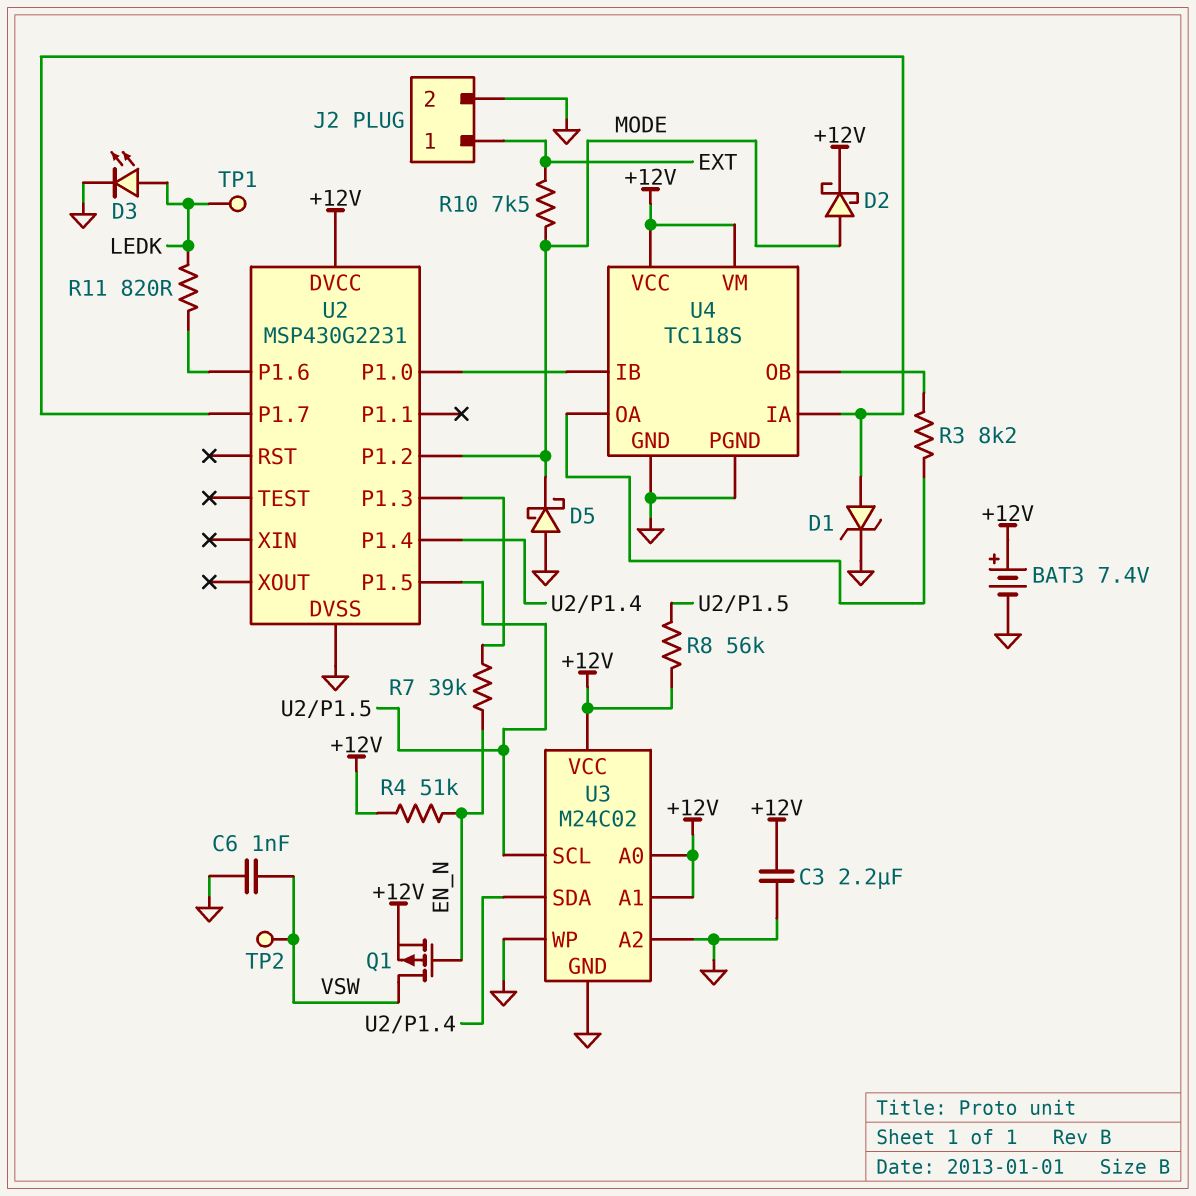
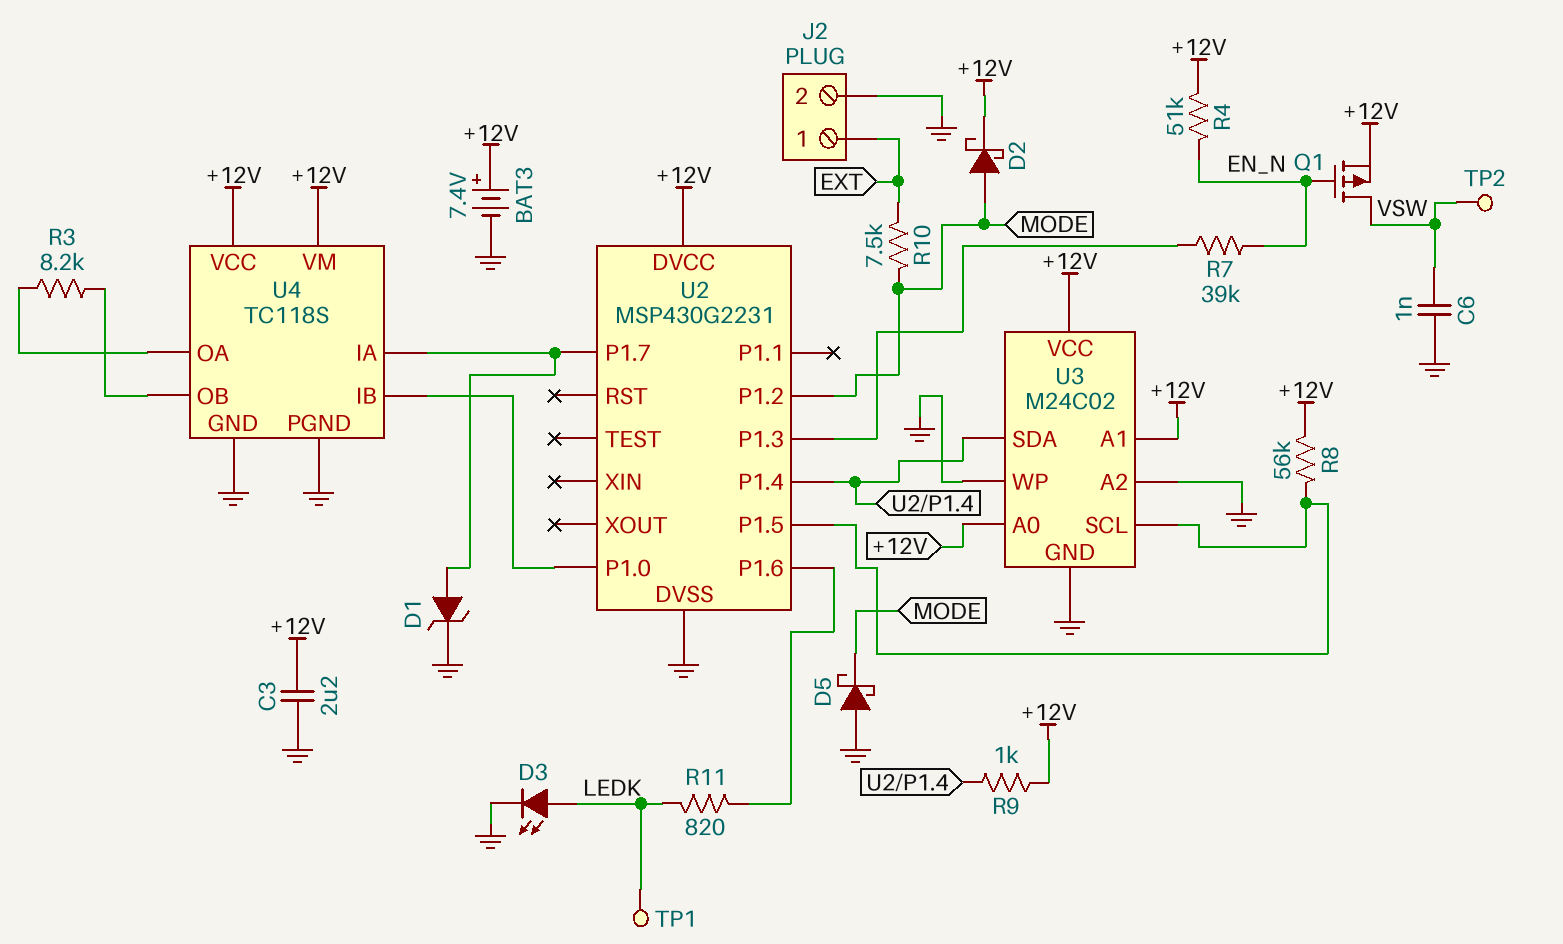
R9: none -> 1k (+12V, U2/P1.4)

